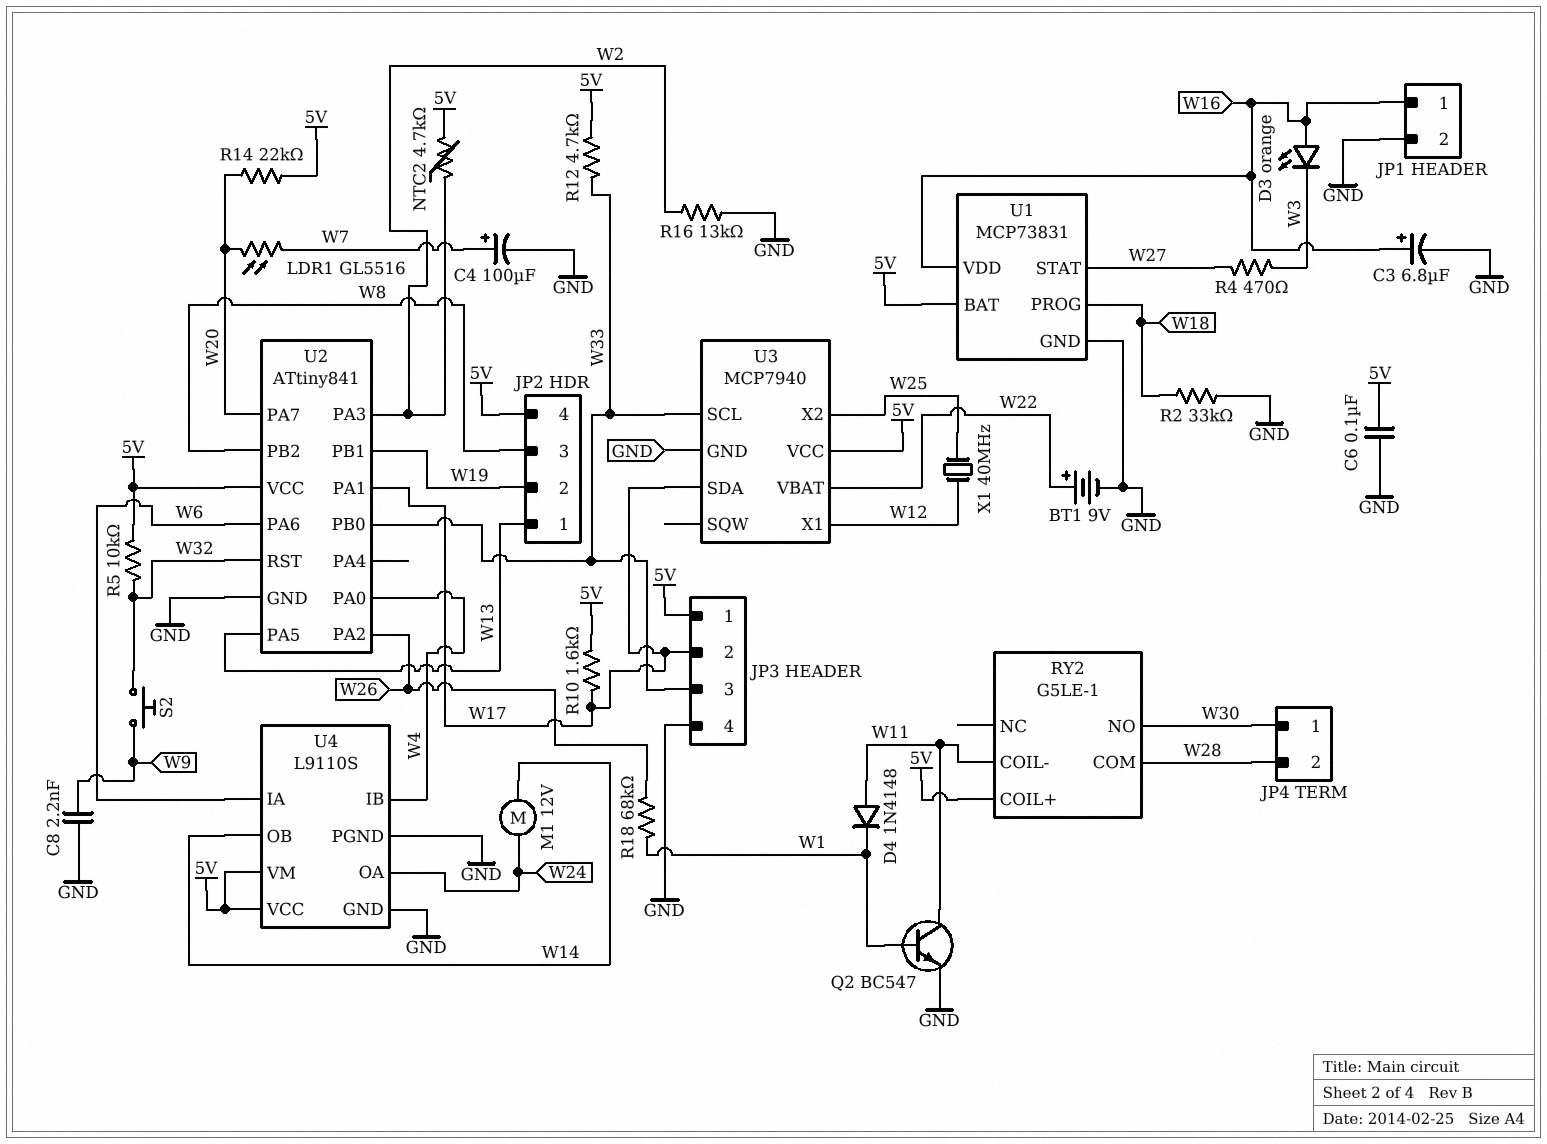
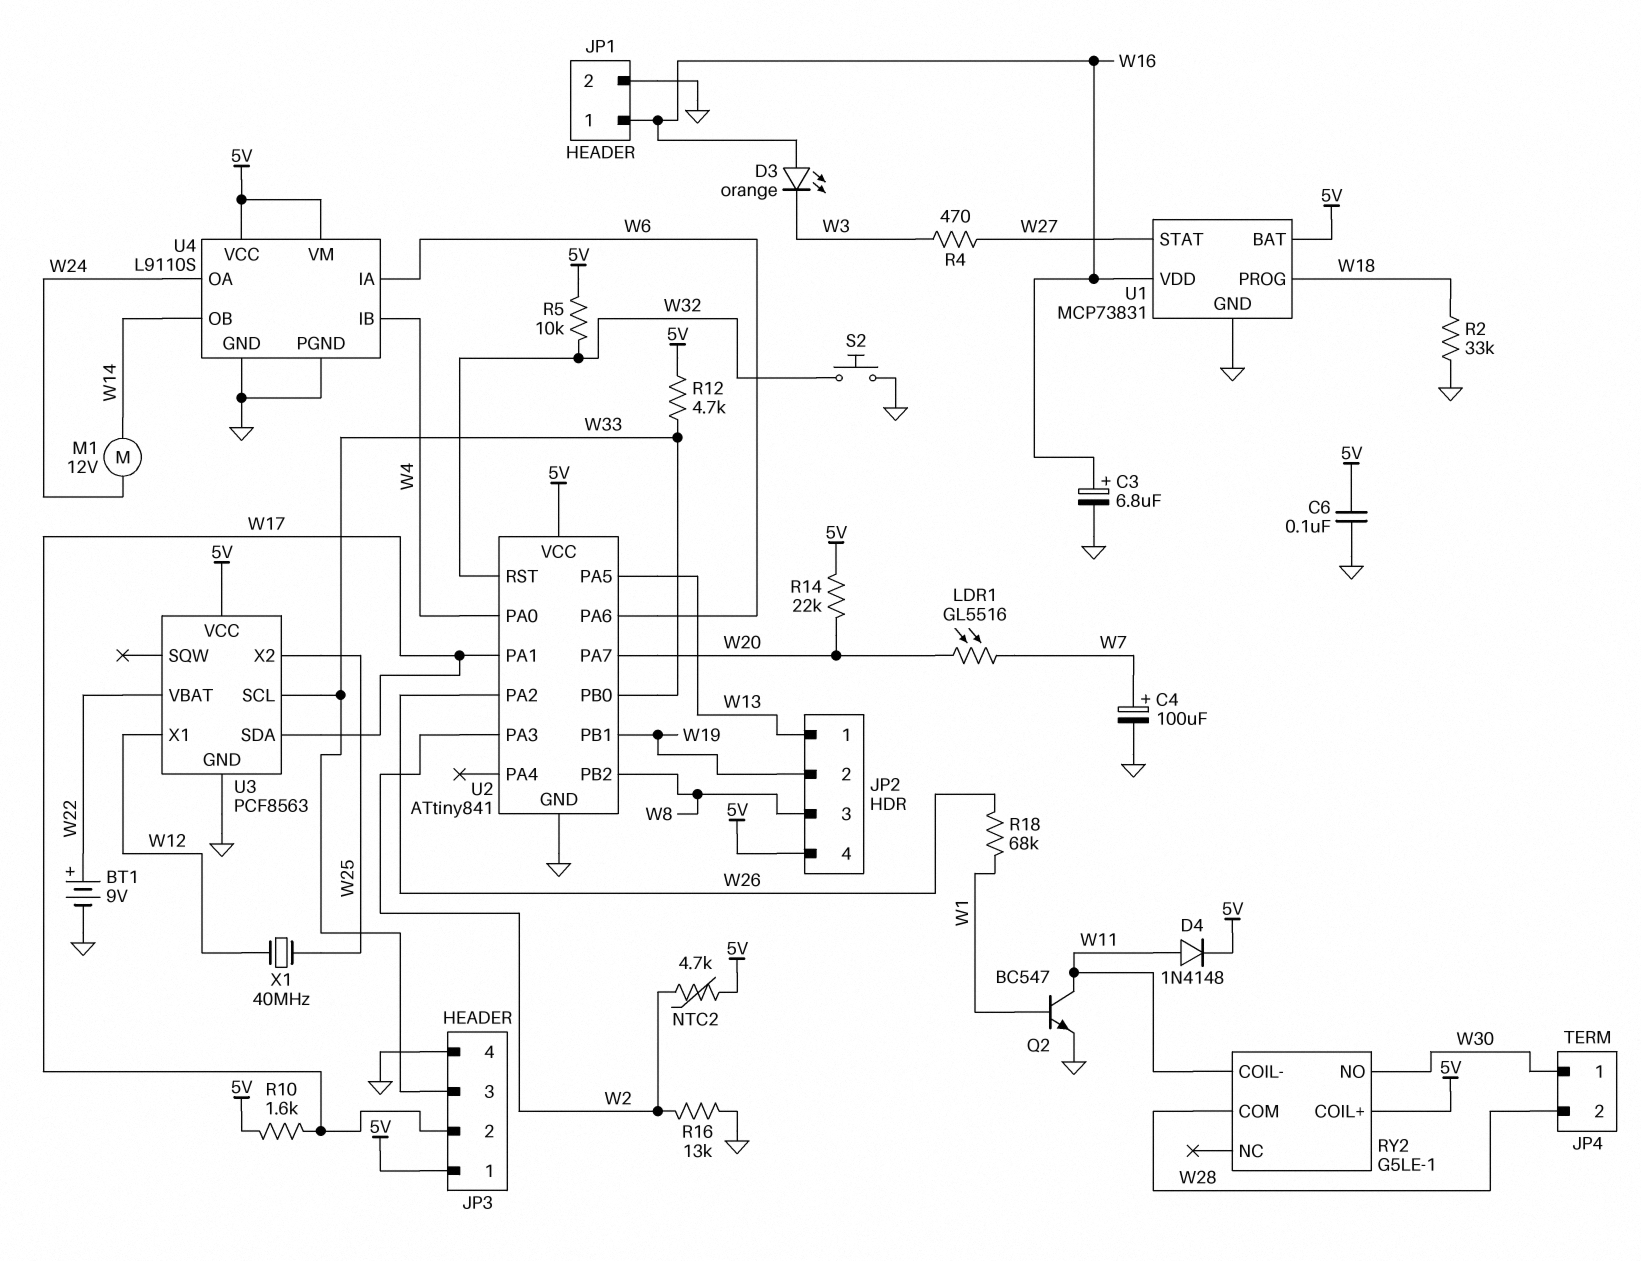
C8: 2.2nF (GND, W9) -> none
D4: diode 1N4148 (A W11, K W1) -> diode 1N4148 (A W11, K 5V)
S2: button (W9, W32) -> button (GND, W32)
U3: MCP7940 -> PCF8563

